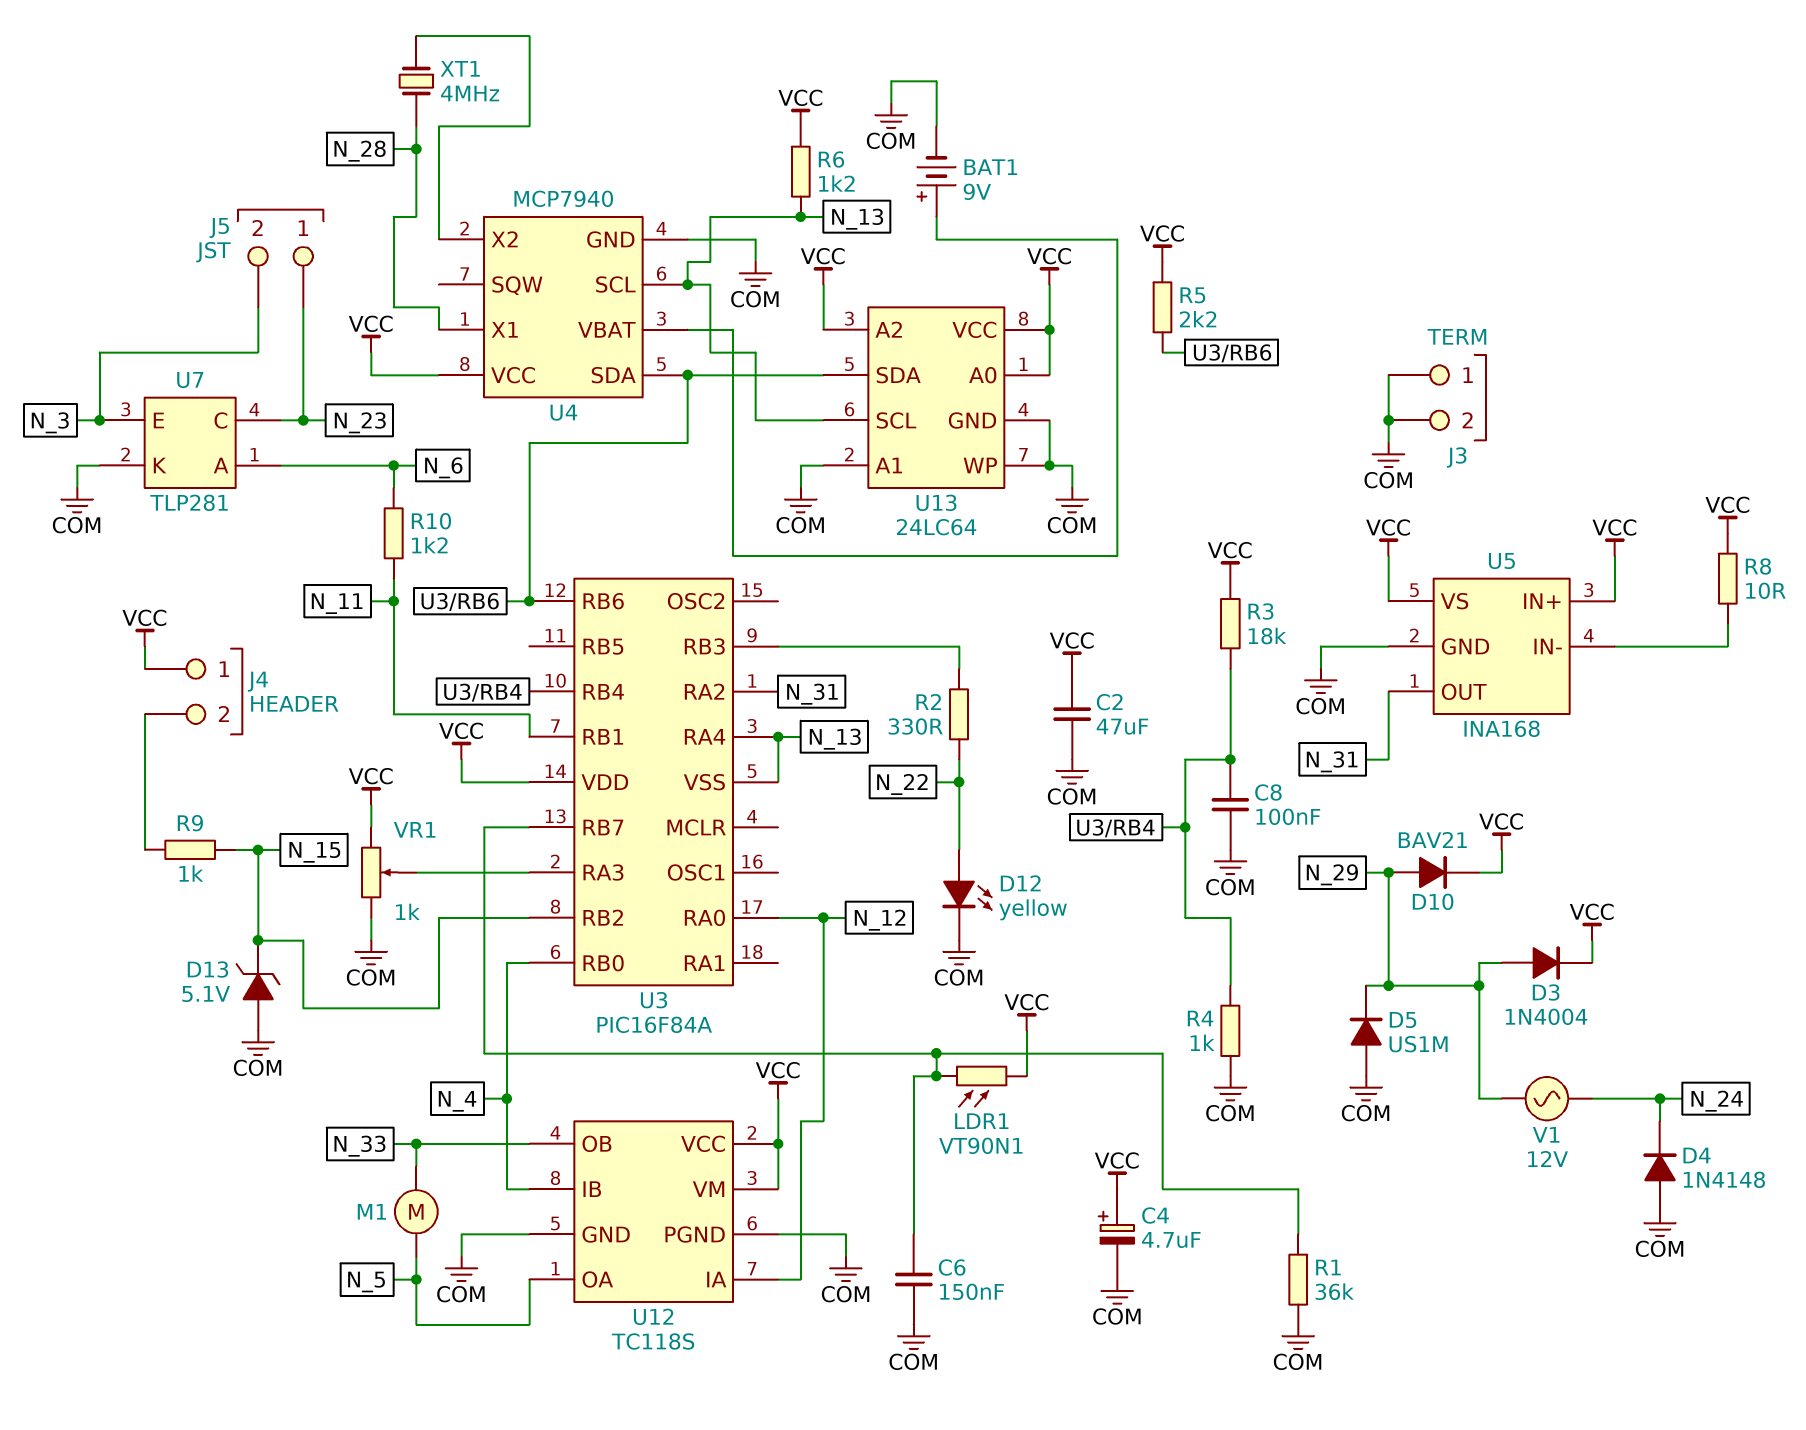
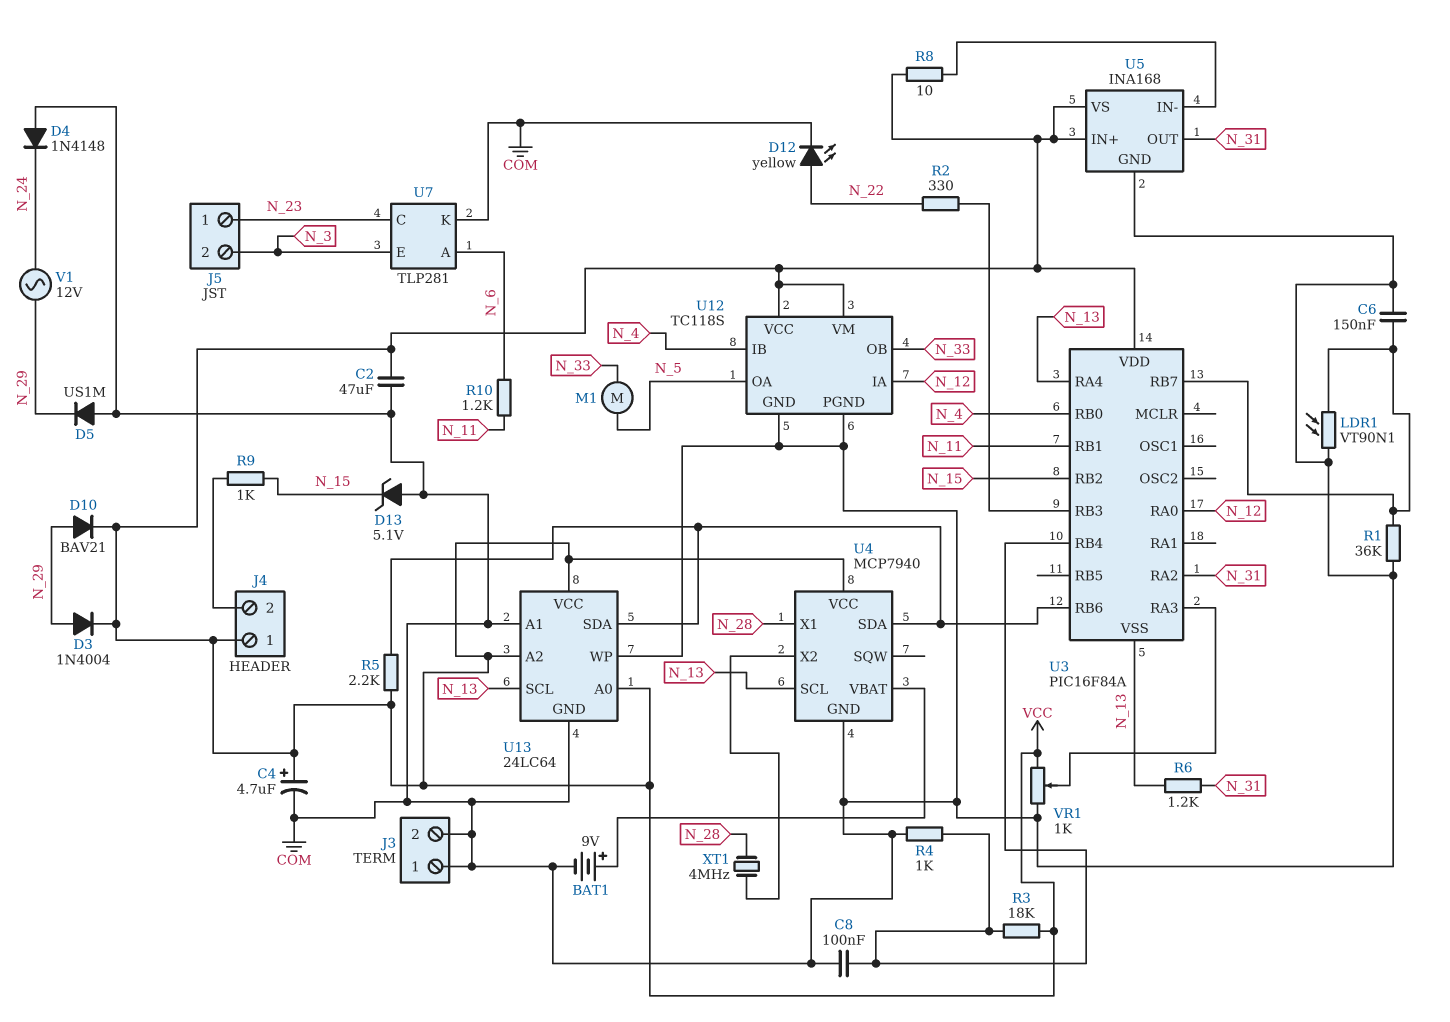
LDR1: VT90N1 (U3/RB7, VCC) -> VT90N1 (COM, U3/RB7)
R6: 1.2k (N_13, VCC) -> 1.2k (N_13, N_31)

